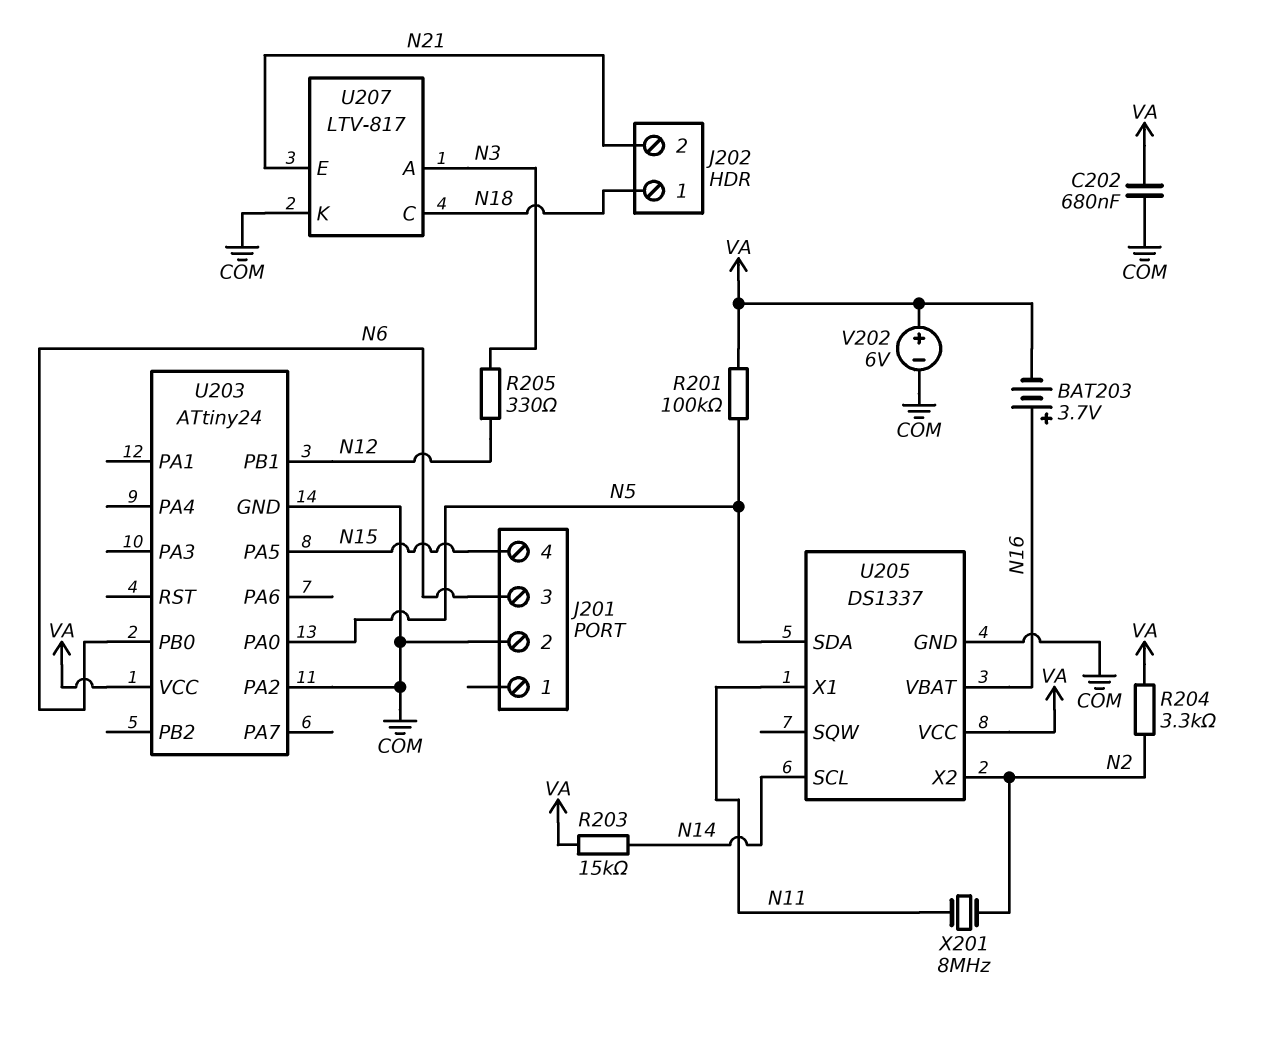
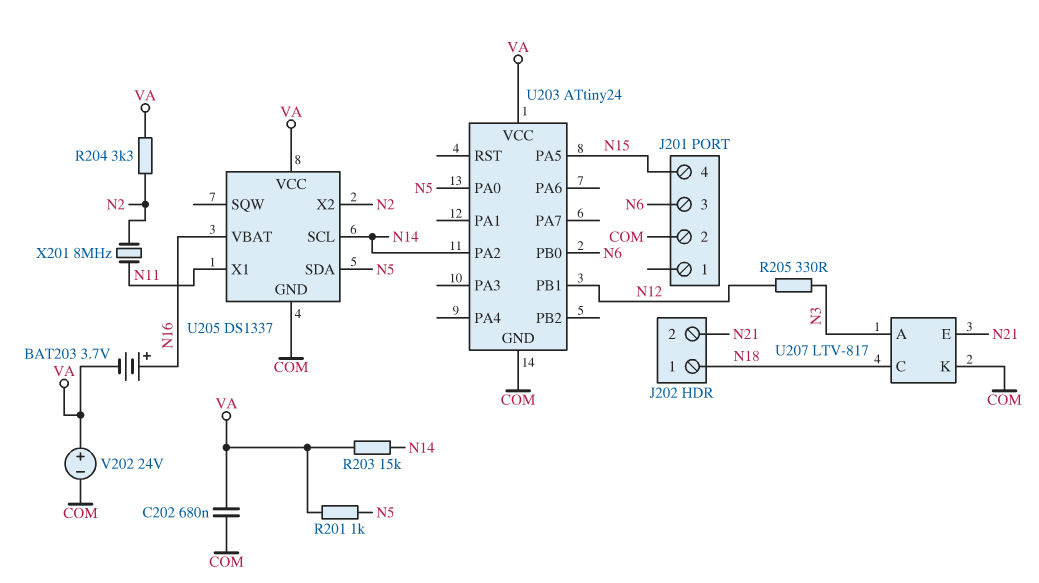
R201: 100k (N5, VA) -> 1k (N5, VA)
U203 pin PA2: COM -> N14
V202: 6V (plus VA, minus COM) -> 24V (plus VA, minus COM)

